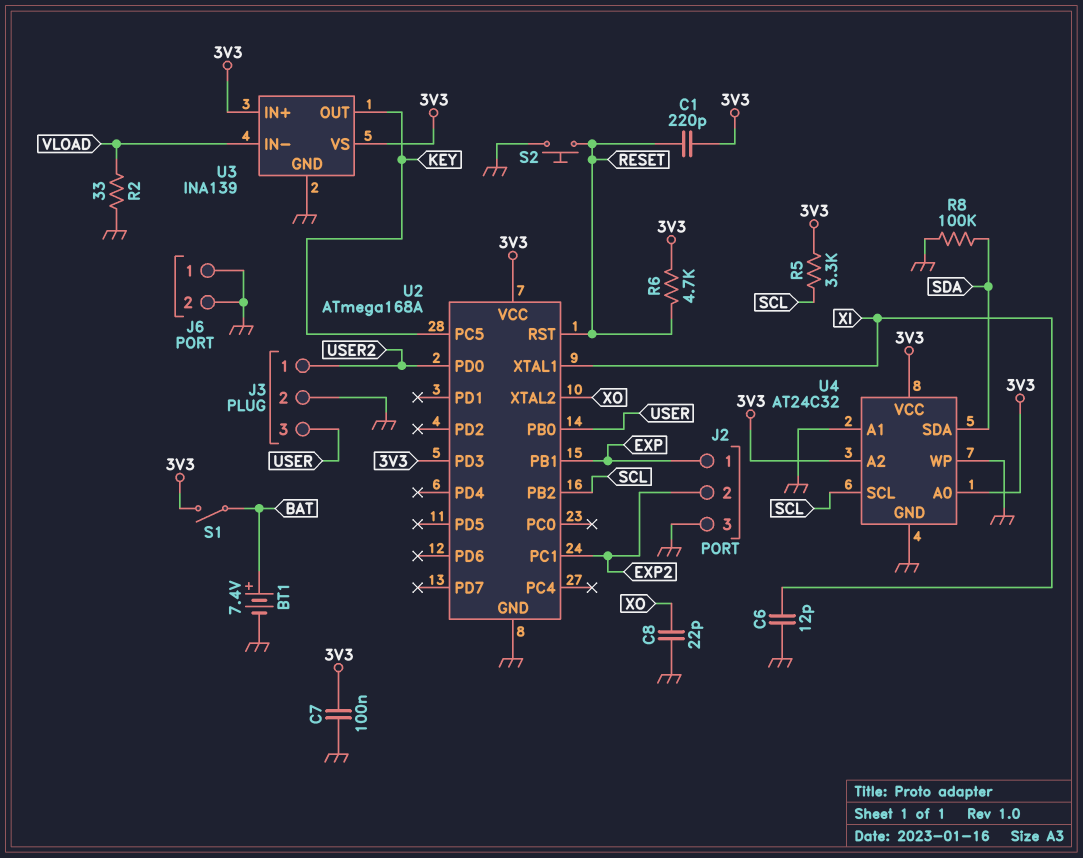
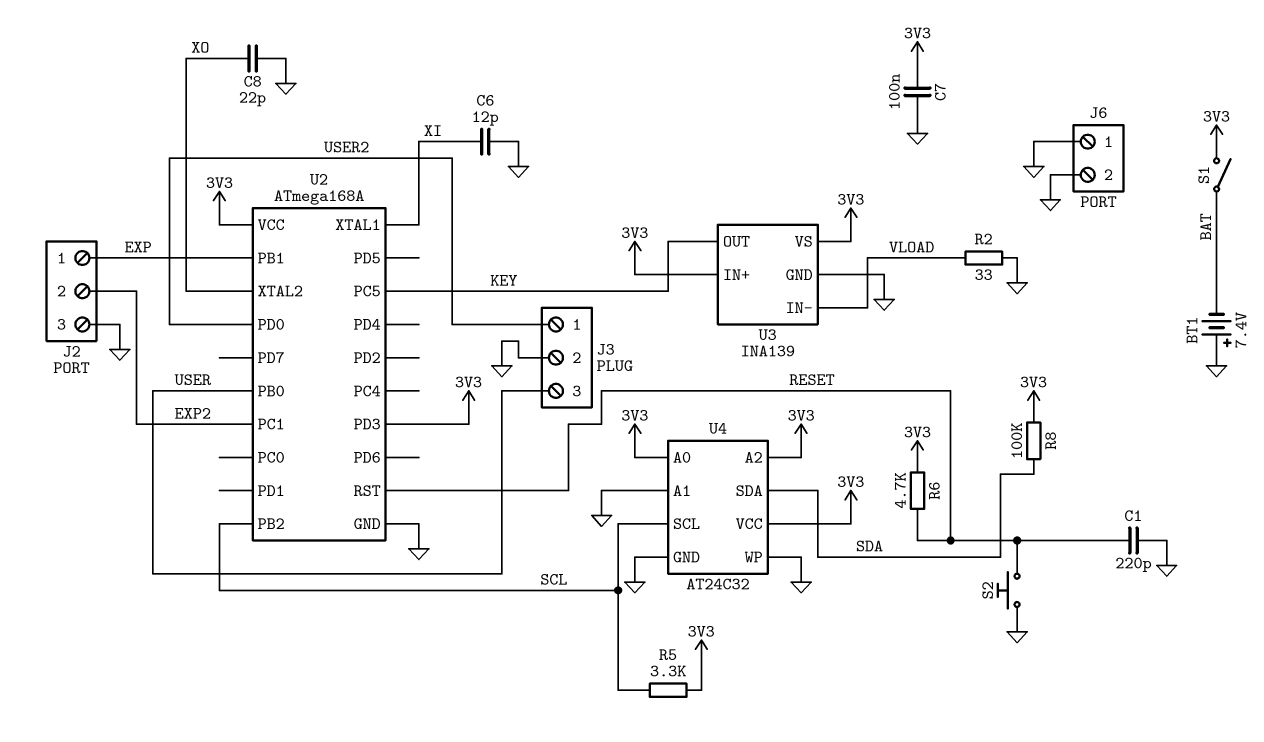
BT1: 7.4V (plus BAT, minus GND) -> 7.4V (plus GND, minus BAT)
C1: 220pF (3V3, RESET) -> 220pF (GND, RESET)
R8: 100k (GND, SDA) -> 100k (3V3, SDA)

